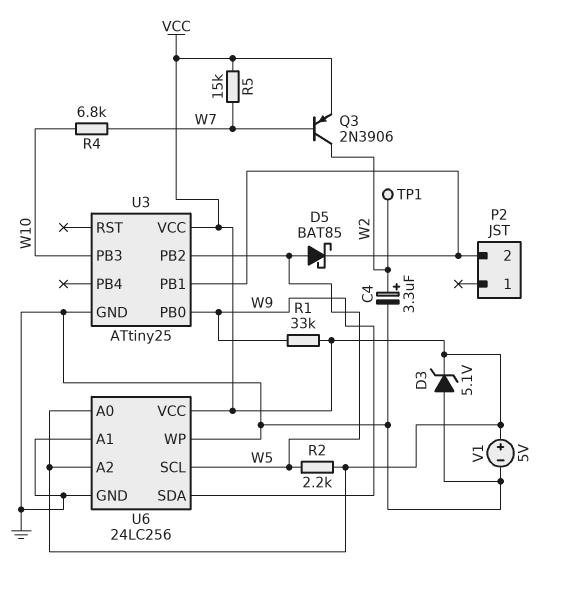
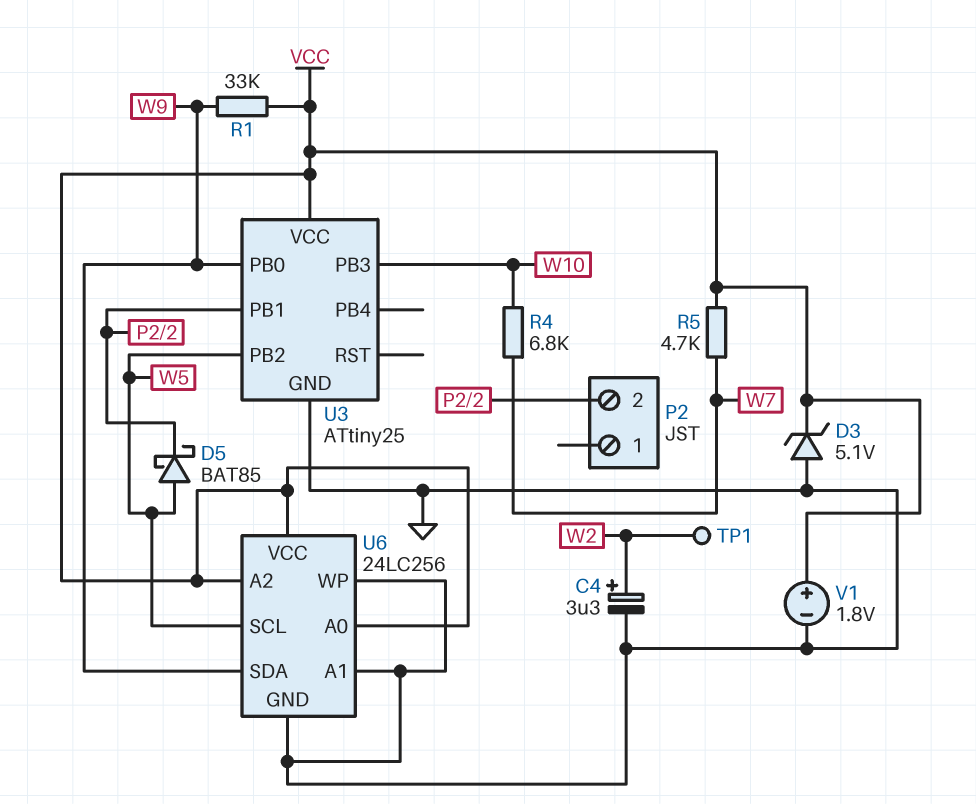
Q3: PNP 2N3906 (B W7, C W2, E VCC) -> none
R2: 2.2k (VCC, W5) -> none
R5: 15k (VCC, W7) -> 4.7k (VCC, W7)
V1: 5V (plus VCC, minus GND) -> 1.8V (plus VCC, minus GND)

